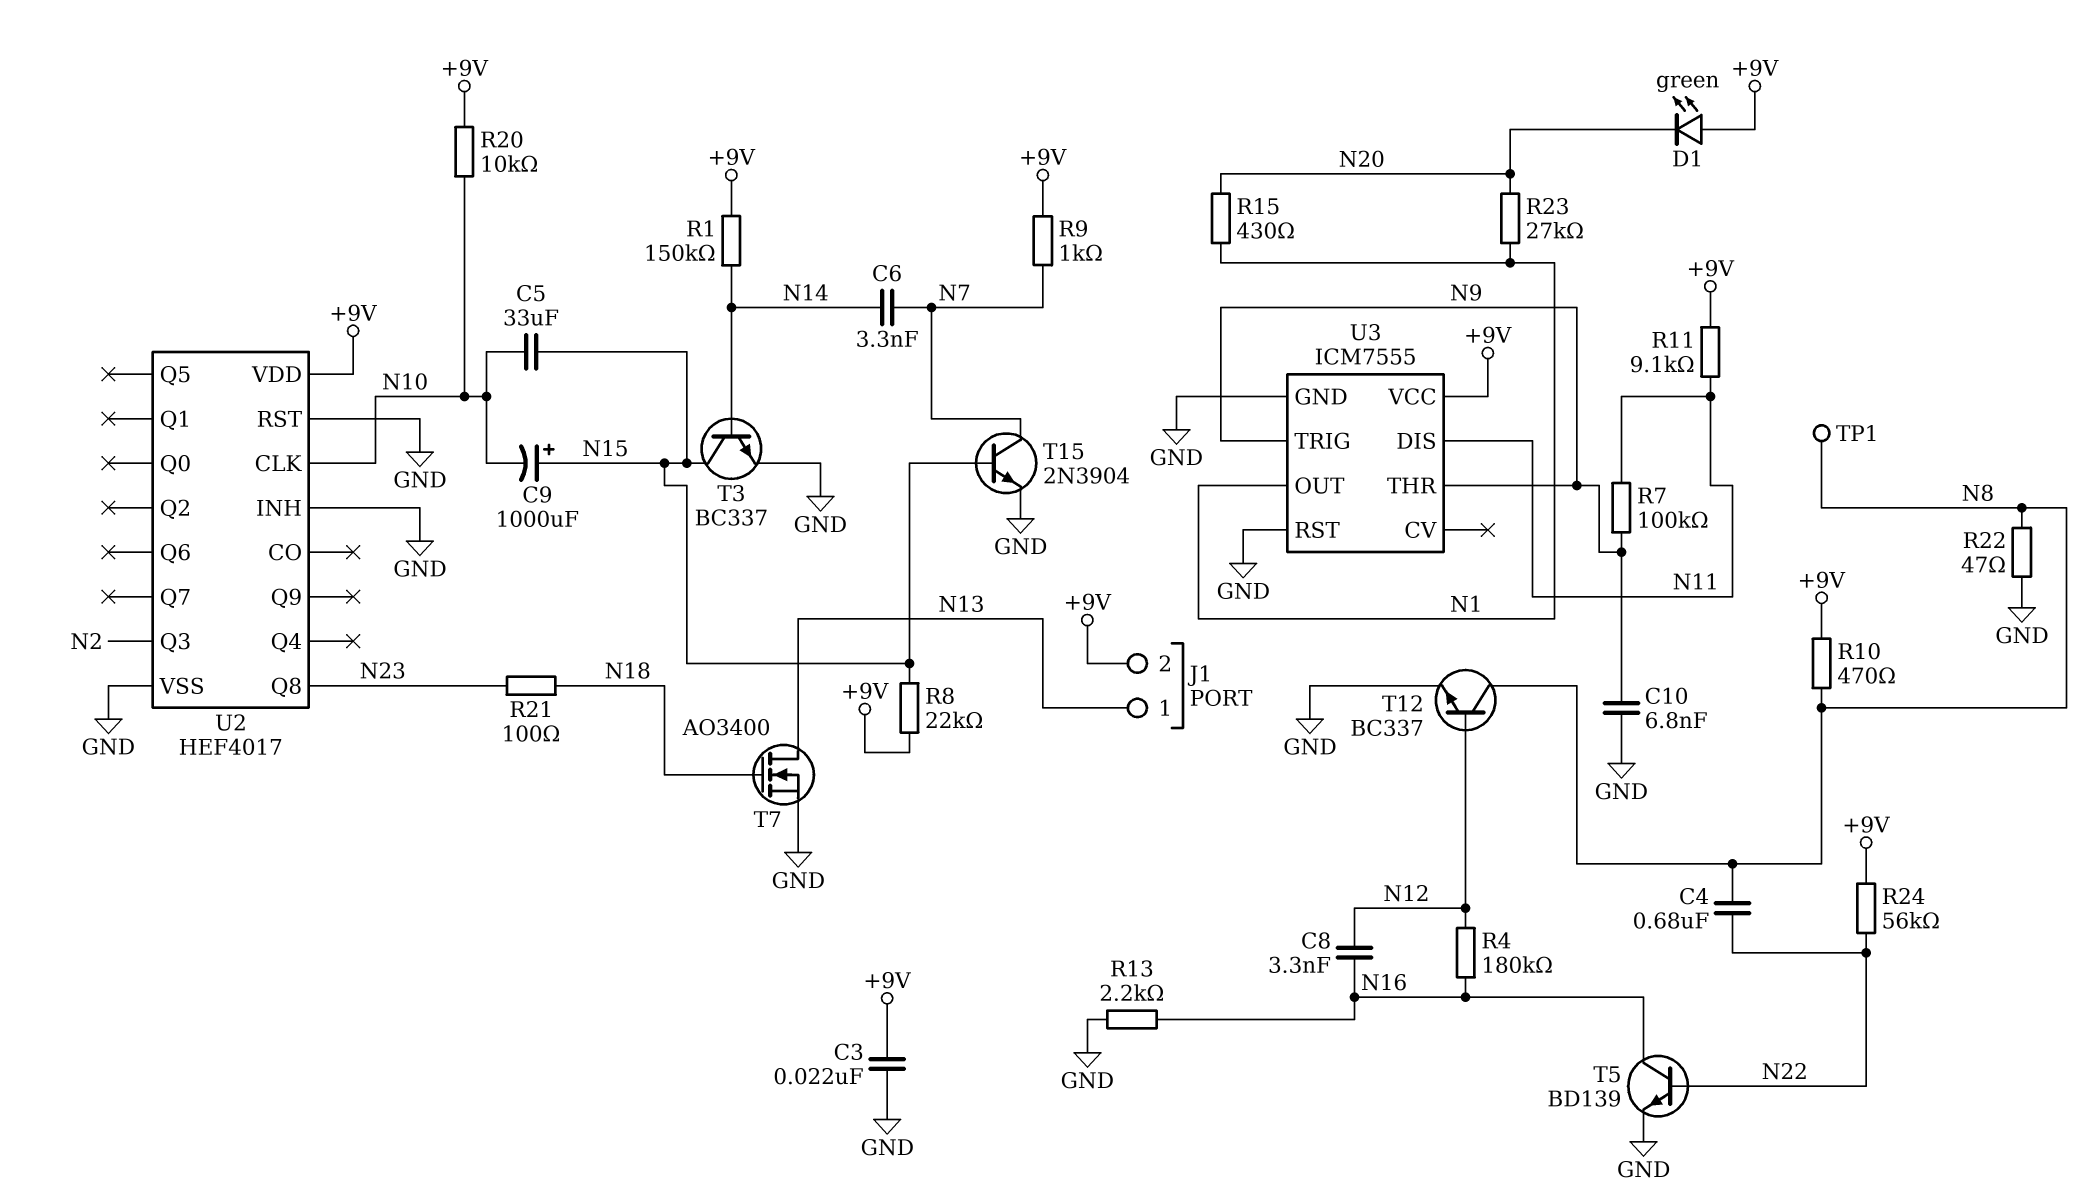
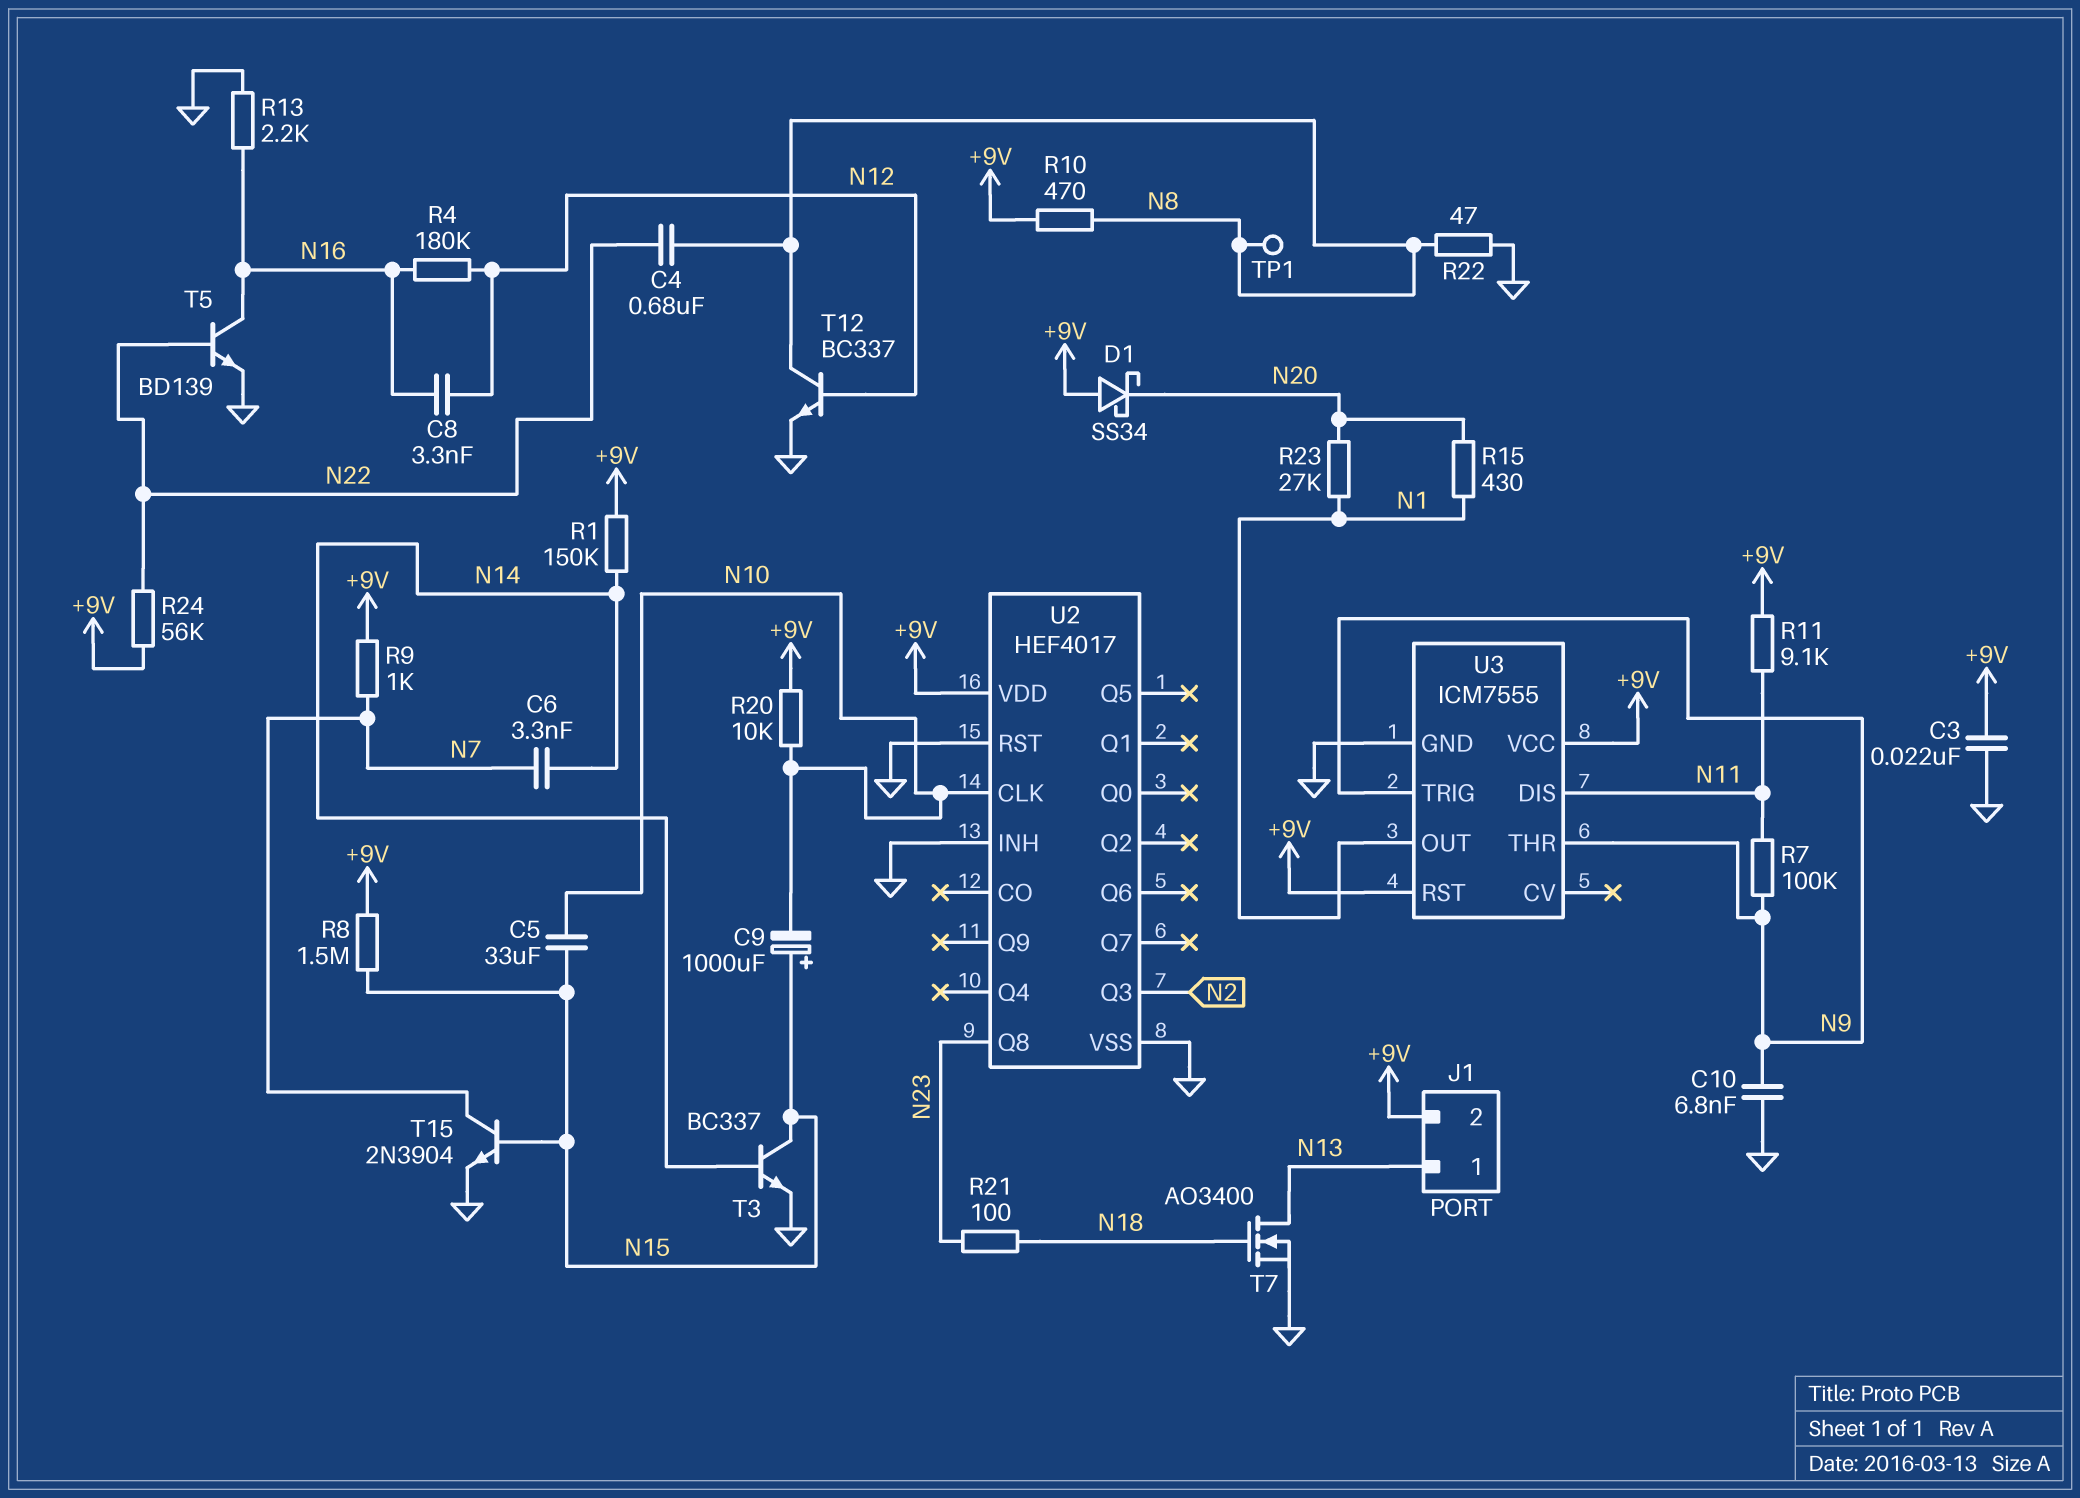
D1: LED green (A +9V, K N20) -> schottky SS34 (A +9V, K N20)
R8: 22k (+9V, N15) -> 1.5M (+9V, N15)
U3 pin RST: GND -> +9V

